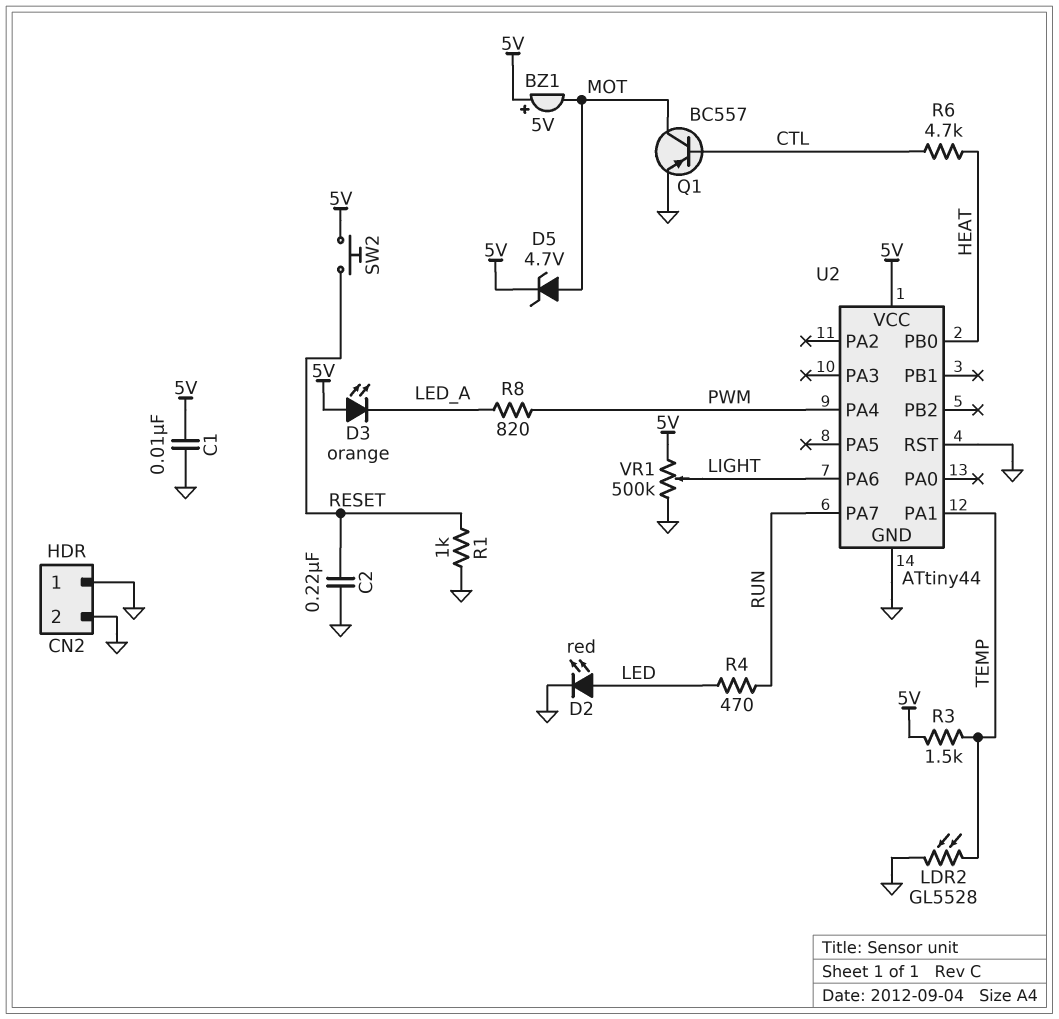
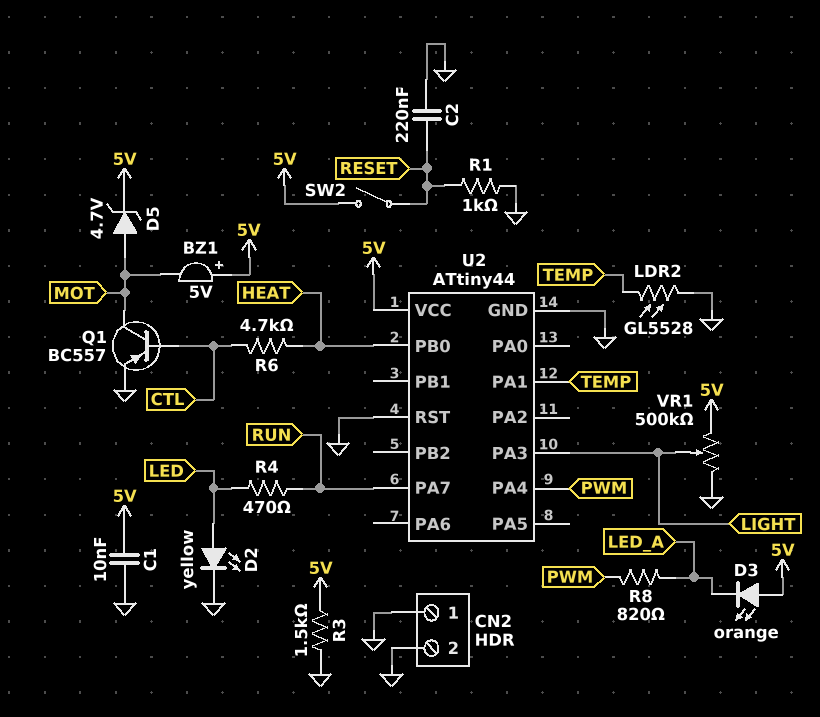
D2: LED red (A LED, K GND) -> LED yellow (A LED, K GND)
R3: 1.5k (5V, TEMP) -> 1.5k (5V, GND)
SW2: button (5V, RESET) -> switch (5V, RESET)
U2 pin PA3: none -> LIGHT
U2 pin PA6: LIGHT -> none

